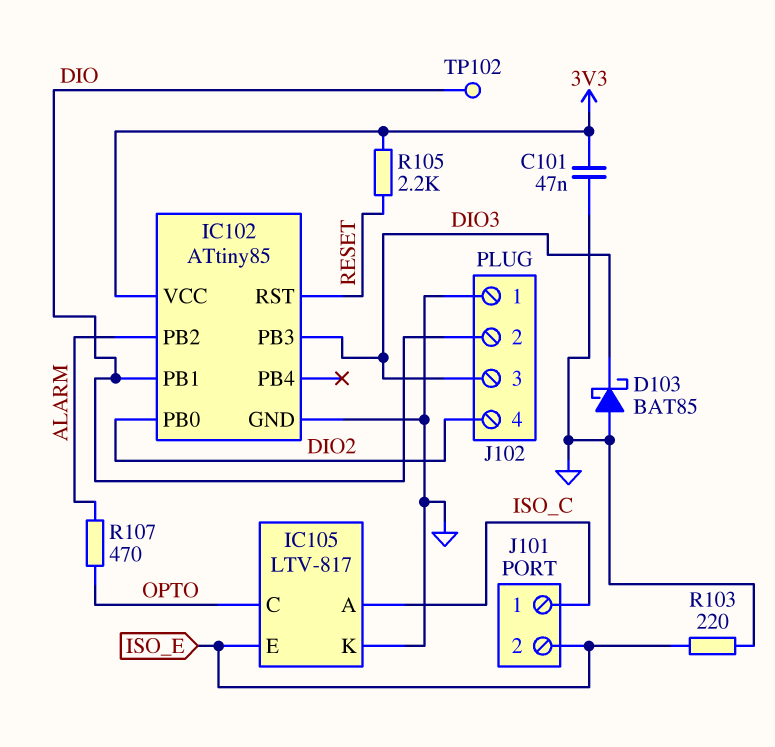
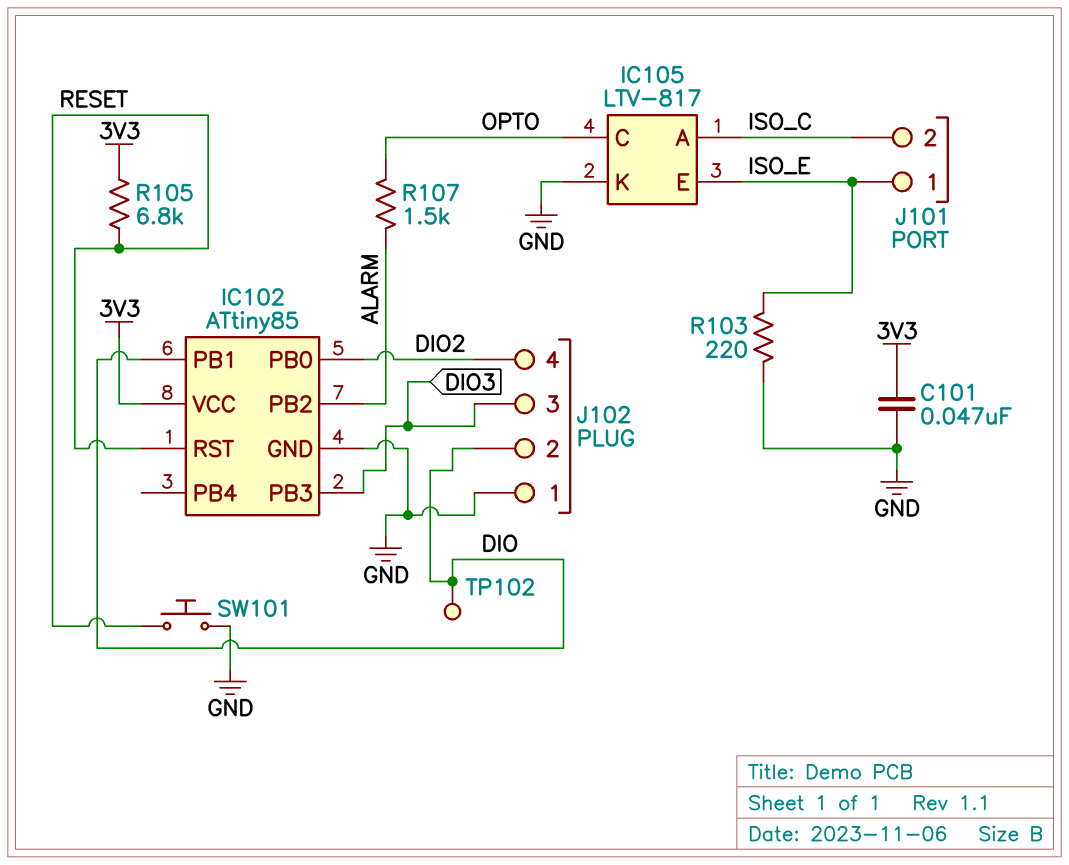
D103: schottky BAT85 (A GND, K DIO3) -> none
J101 pin 1: ISO_C -> ISO_E
J101 pin 2: ISO_E -> ISO_C
R105: 2.2k (3V3, RESET) -> 6.8k (3V3, RESET)
R107: 470 (ALARM, OPTO) -> 1.5k (ALARM, OPTO)
SW101: none -> button (GND, RESET)

